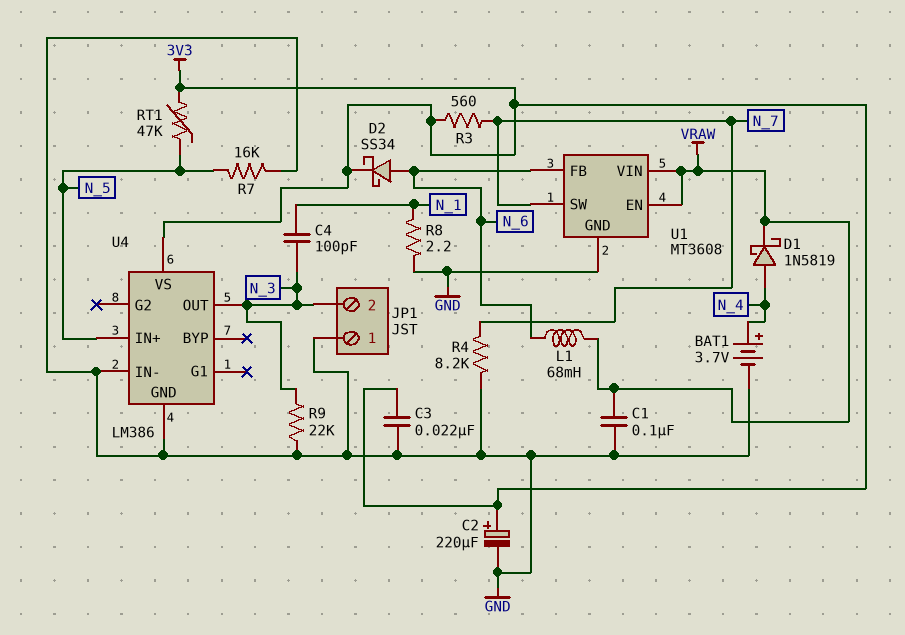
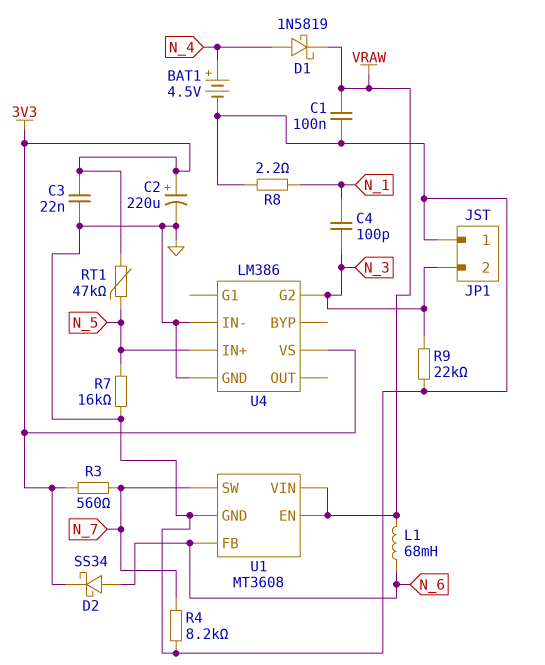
BAT1: 3.7V (plus N_4, minus GND) -> 4.5V (plus N_4, minus GND)
U4 pin G2: none -> N_3
U4 pin OUT: N_3 -> none

